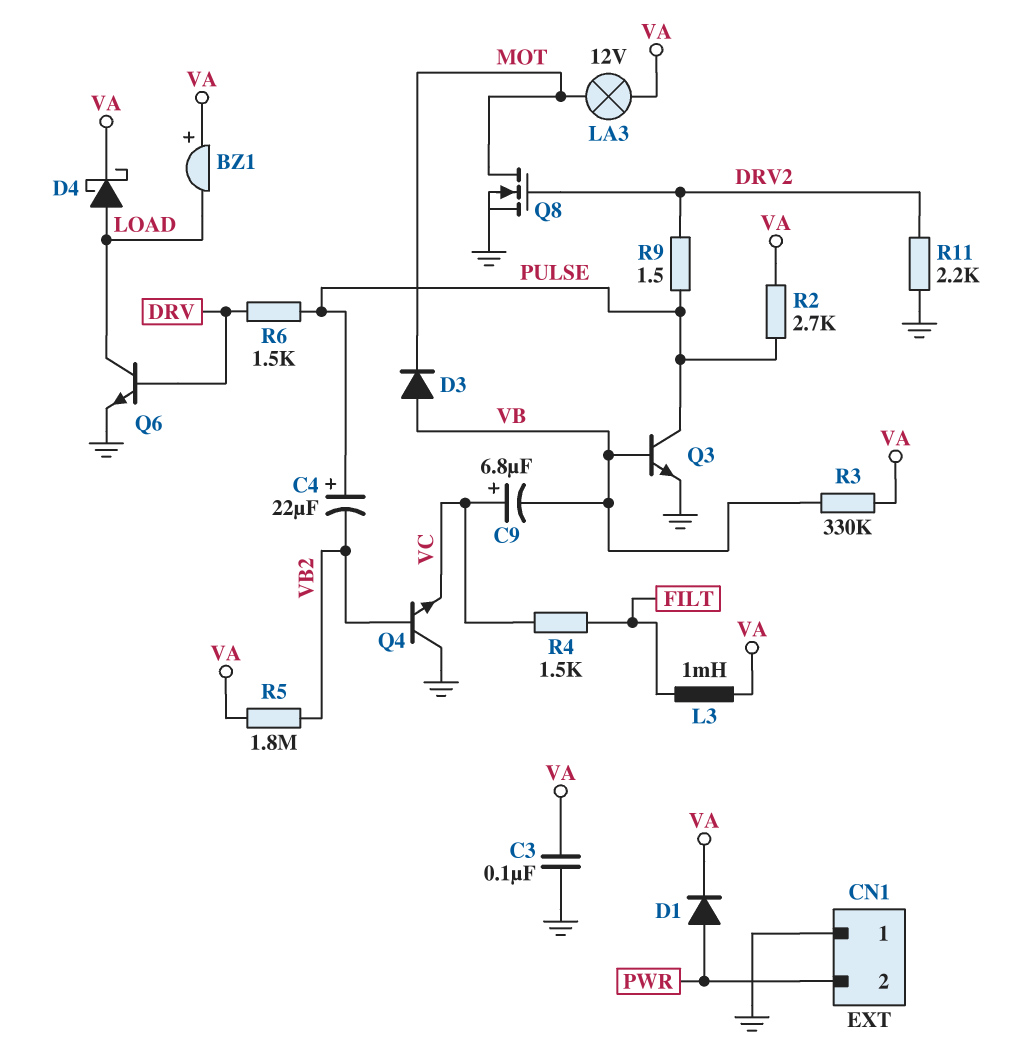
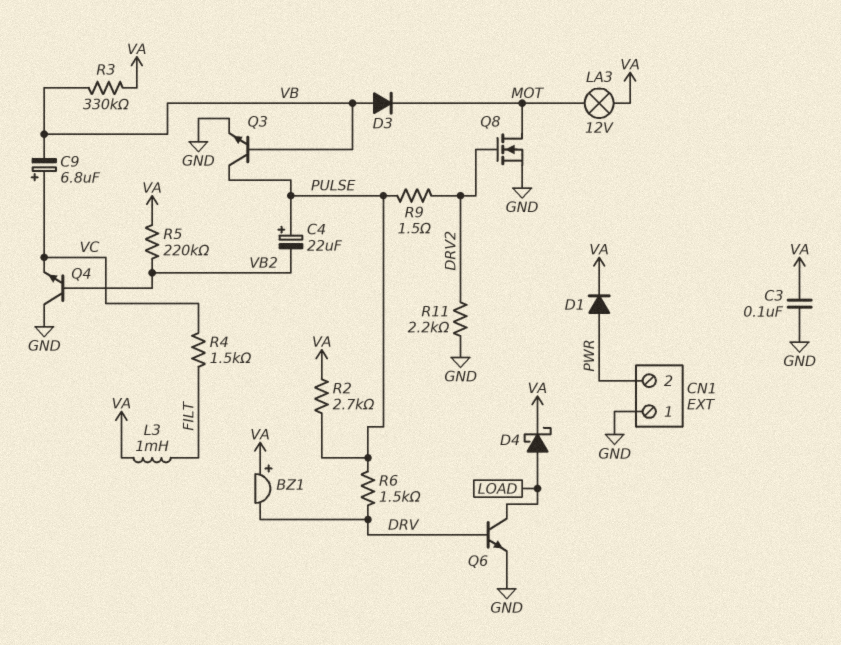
BZ1: buzzer (plus VA, minus LOAD) -> buzzer (plus VA, minus DRV)
R5: 1.8M (VA, VB2) -> 220k (VA, VB2)

